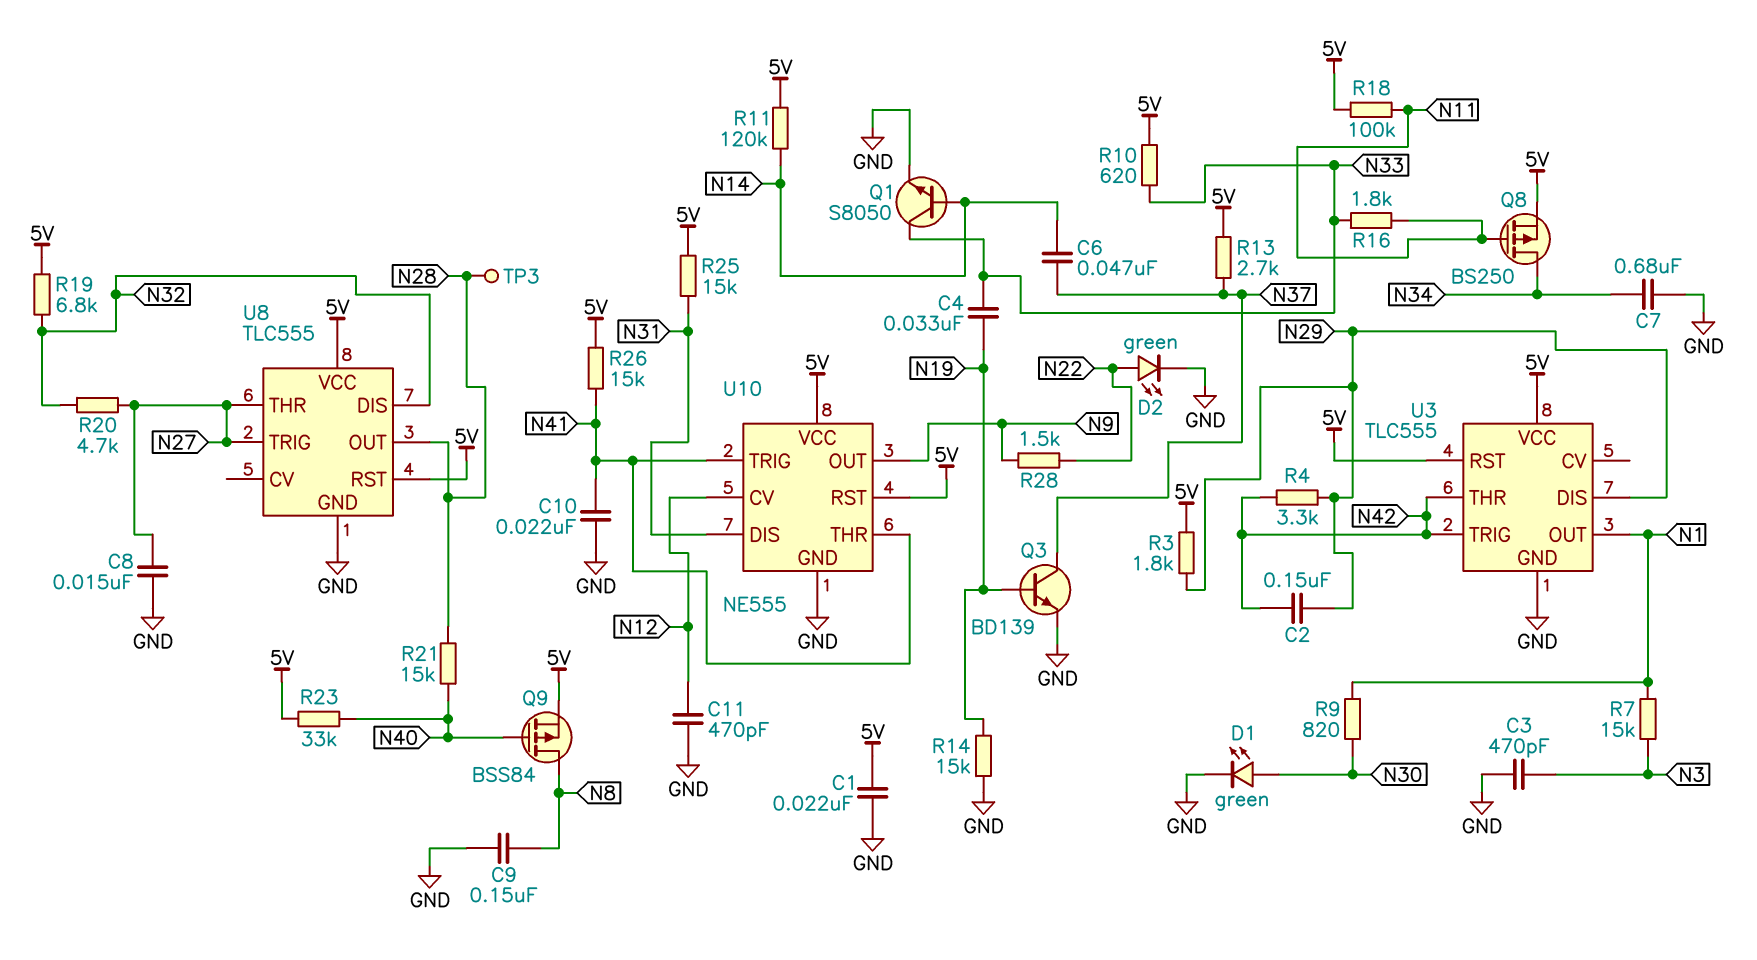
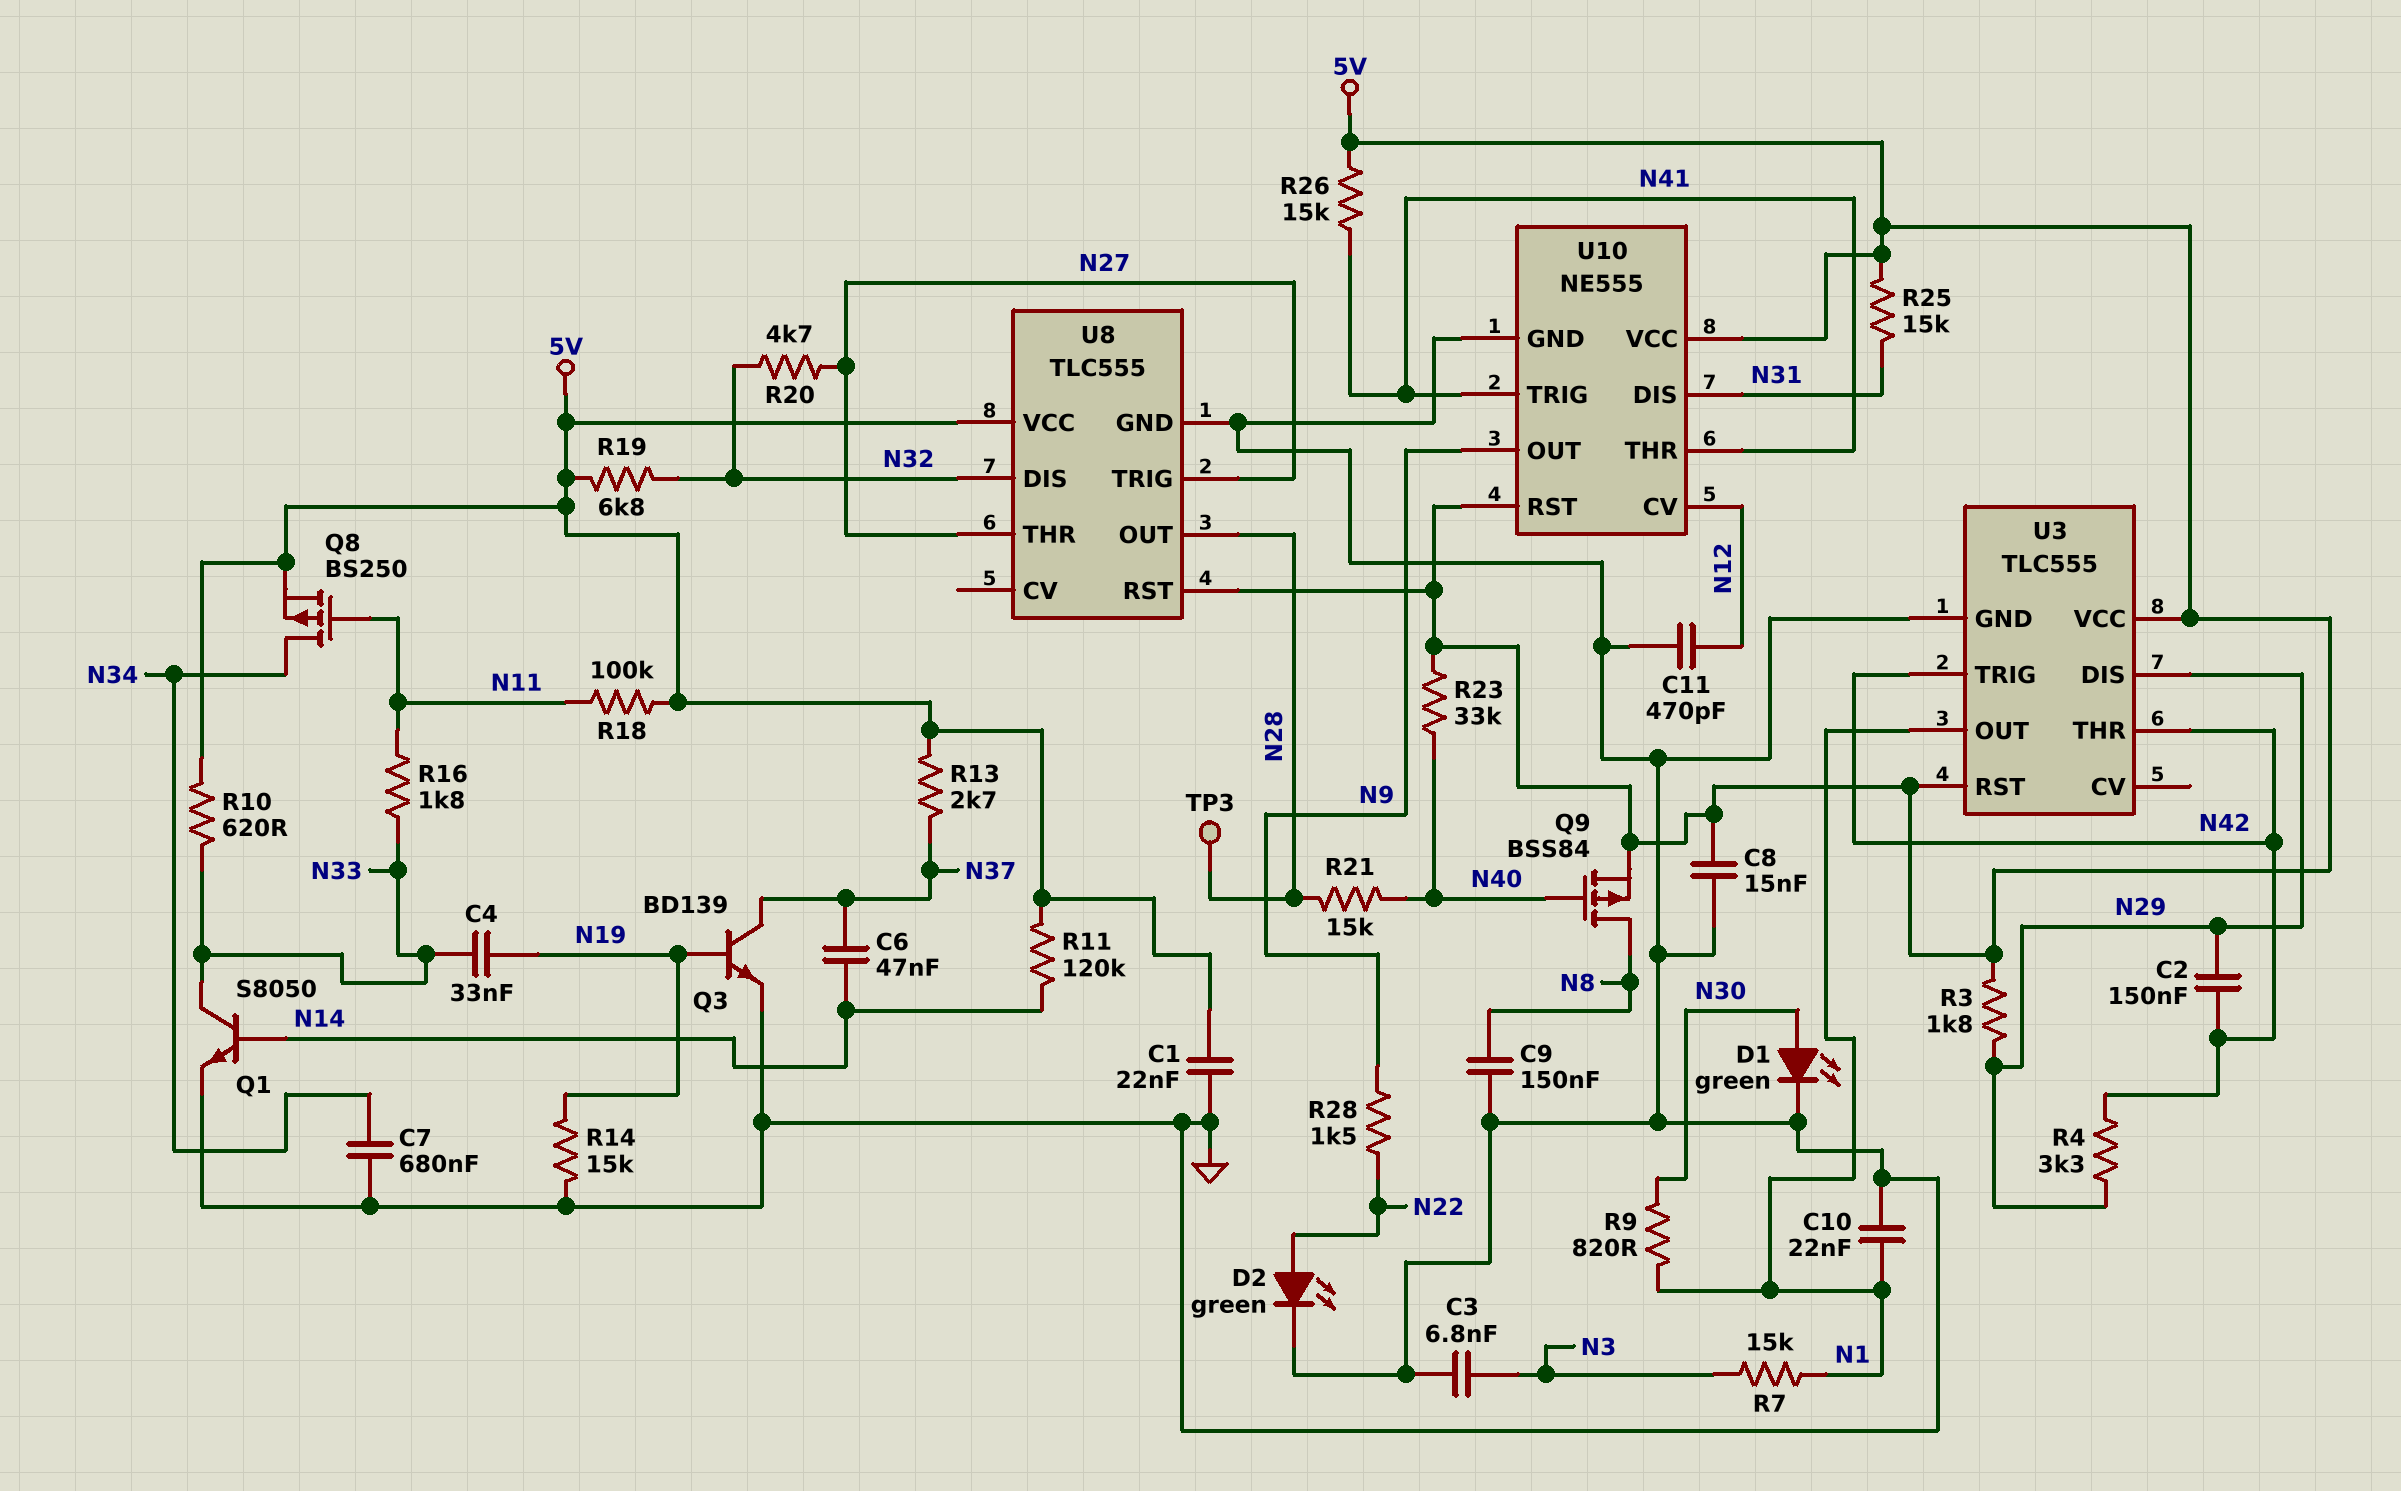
C3: 470pF (GND, N3) -> 6.8nF (GND, N3)
C8: 15nF (GND, N27) -> 15nF (5V, GND)
C10: 22nF (GND, N41) -> 22nF (GND, N1)

